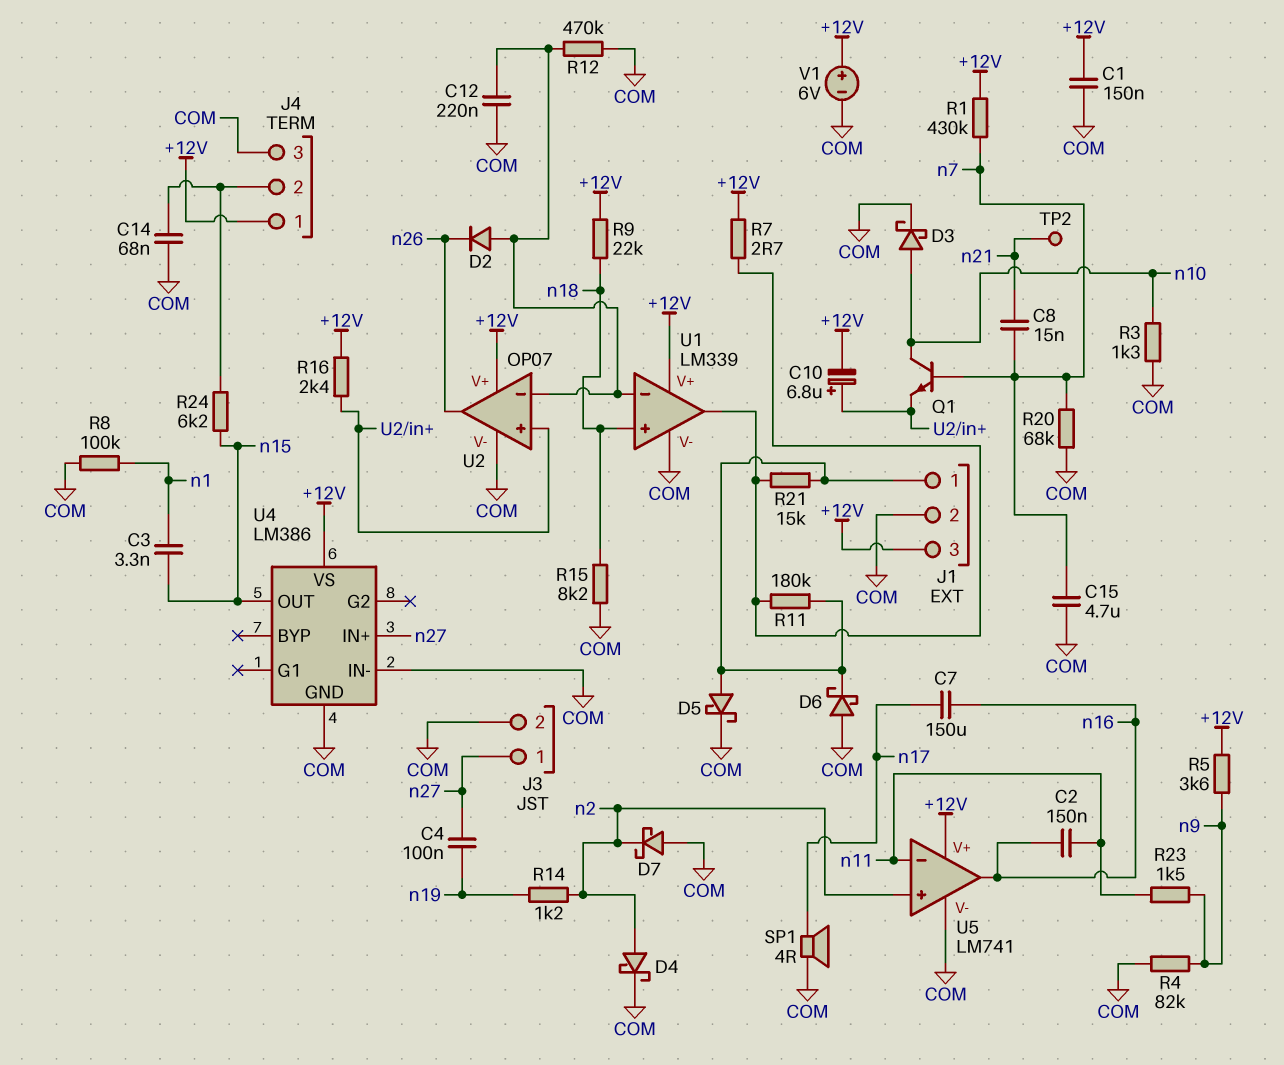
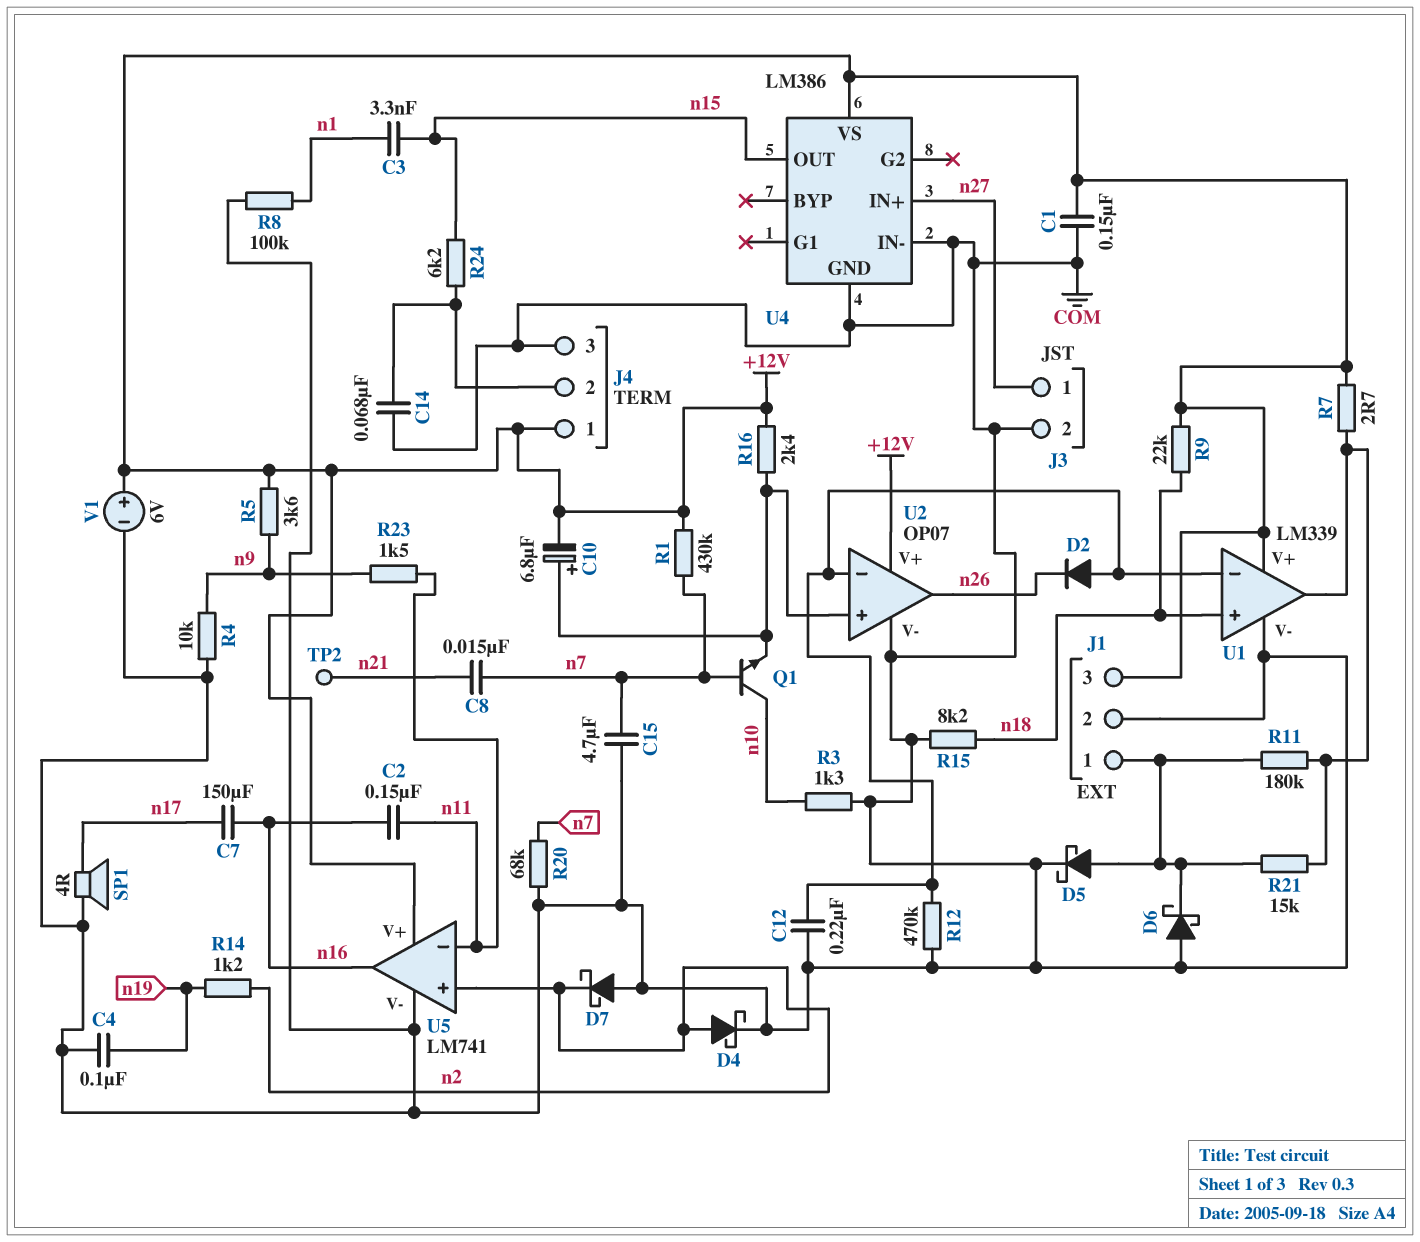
C4: 100nF (n19, n27) -> 100nF (COM, n19)
D3: schottky (A n10, K COM) -> none
R4: 82k (COM, n9) -> 10k (COM, n9)

